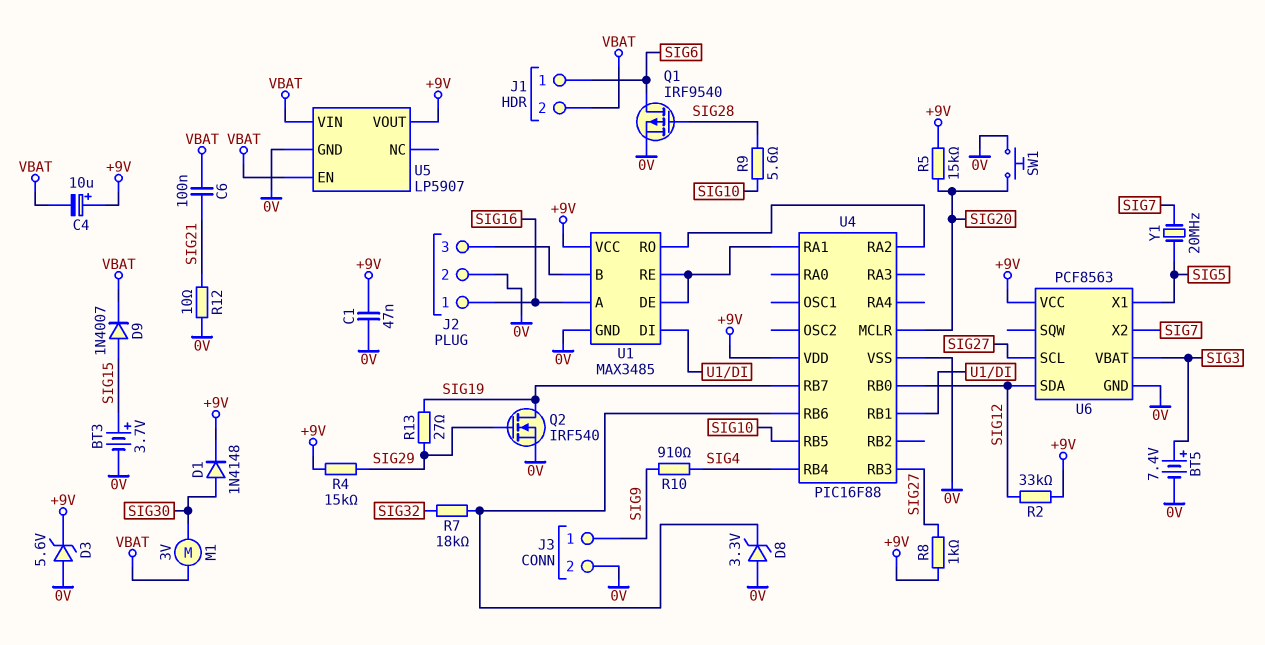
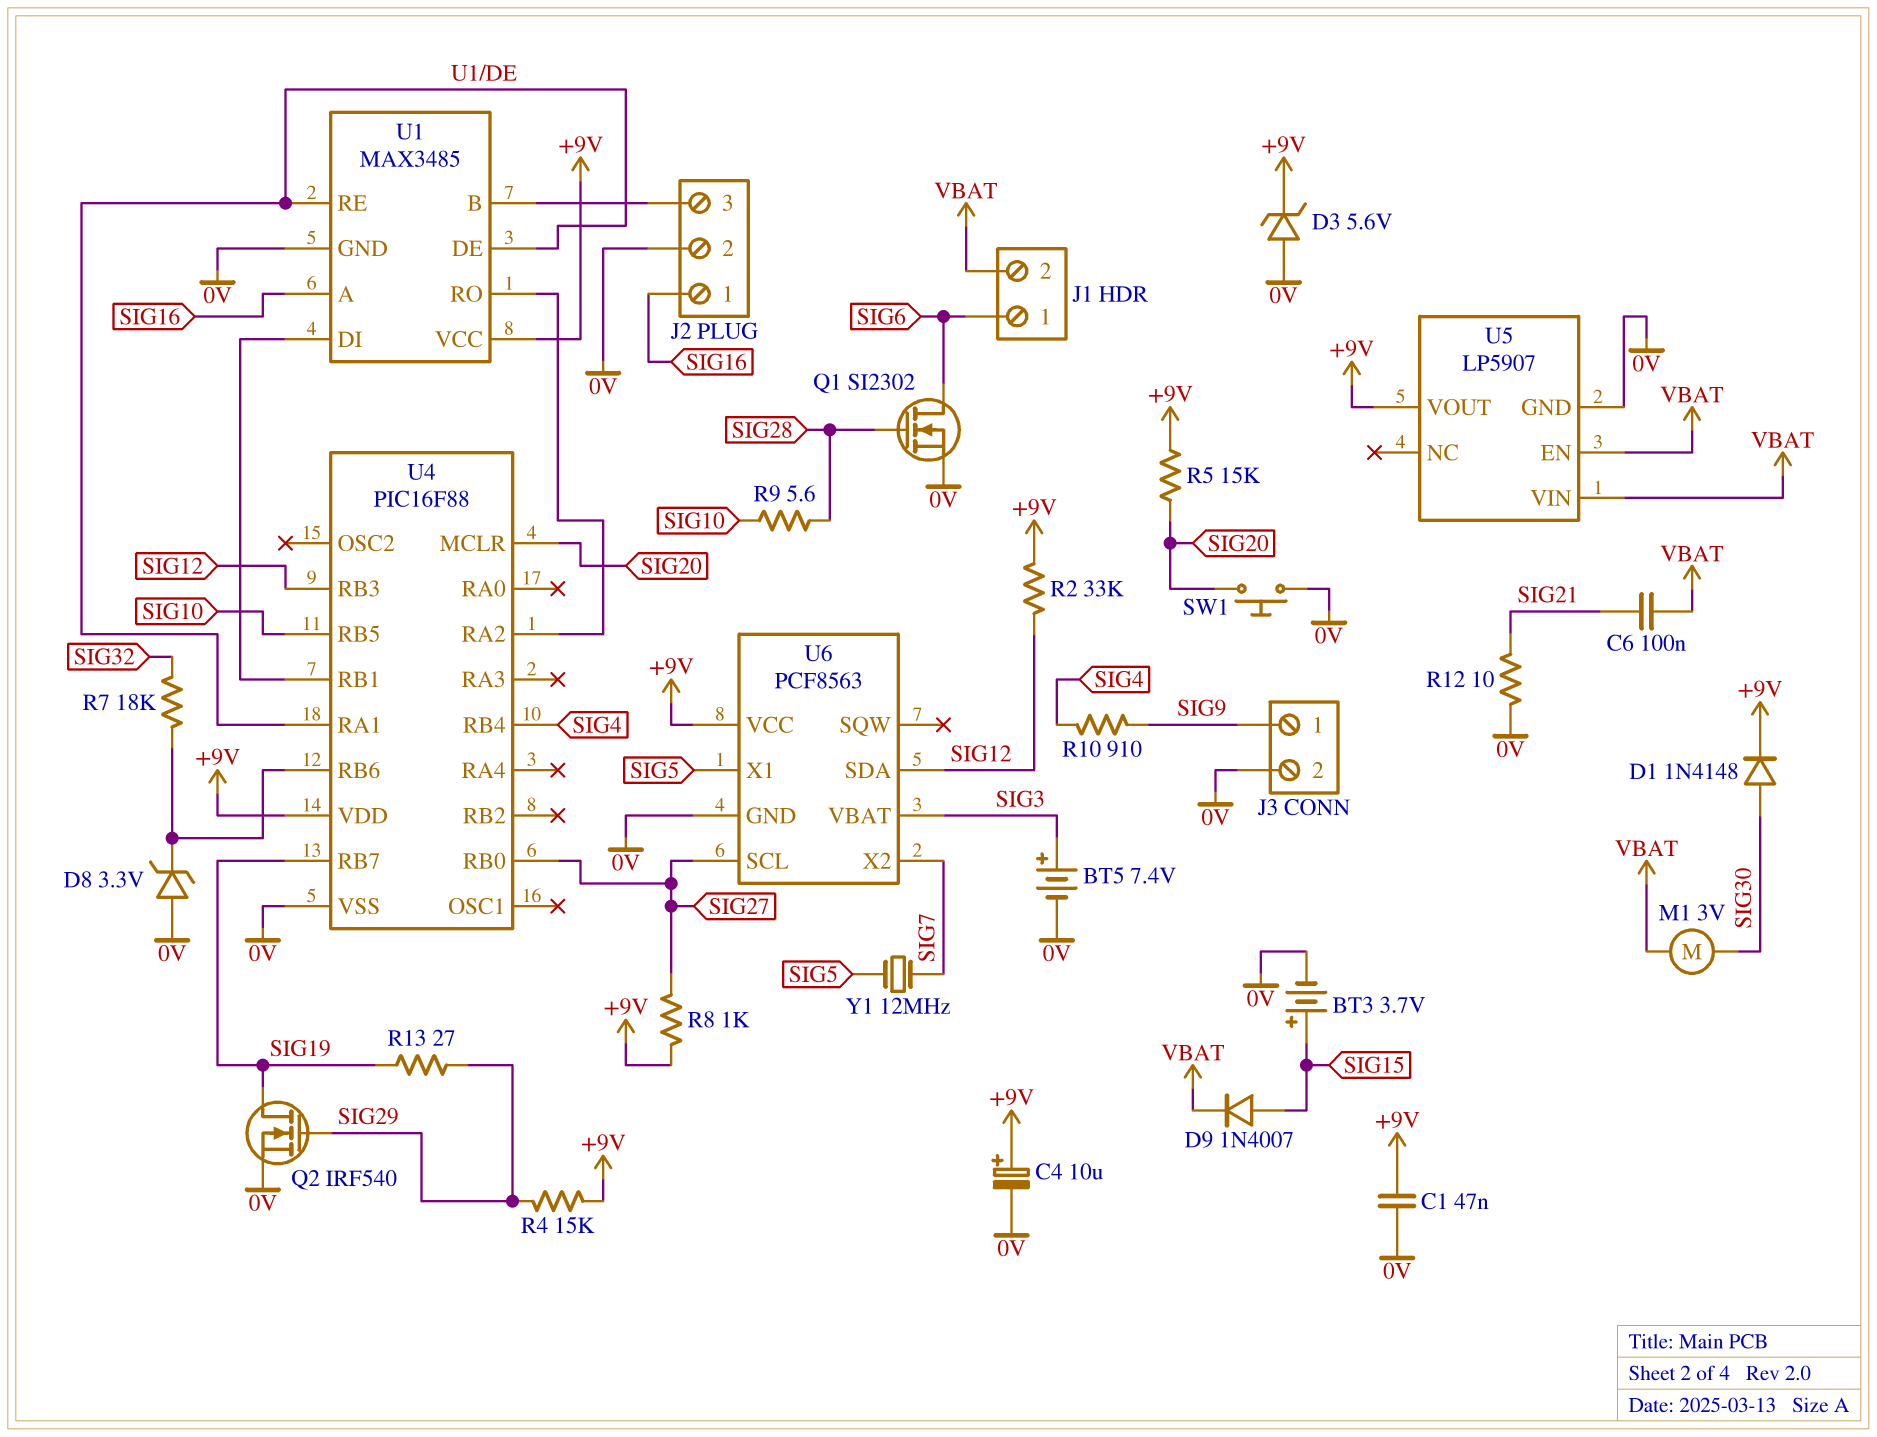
C4: 10uF (plus +9V, minus VBAT) -> 10uF (plus +9V, minus 0V)
Q1: PMOS IRF9540 (G SIG28, D SIG6, S 0V) -> NMOS SI2302 (G SIG28, D SIG6, S 0V)
U4 pin RB0: SIG12 -> SIG27
U4 pin RB3: SIG27 -> SIG12
Y1: 20MHz (SIG5, SIG7) -> 12MHz (SIG5, SIG7)

